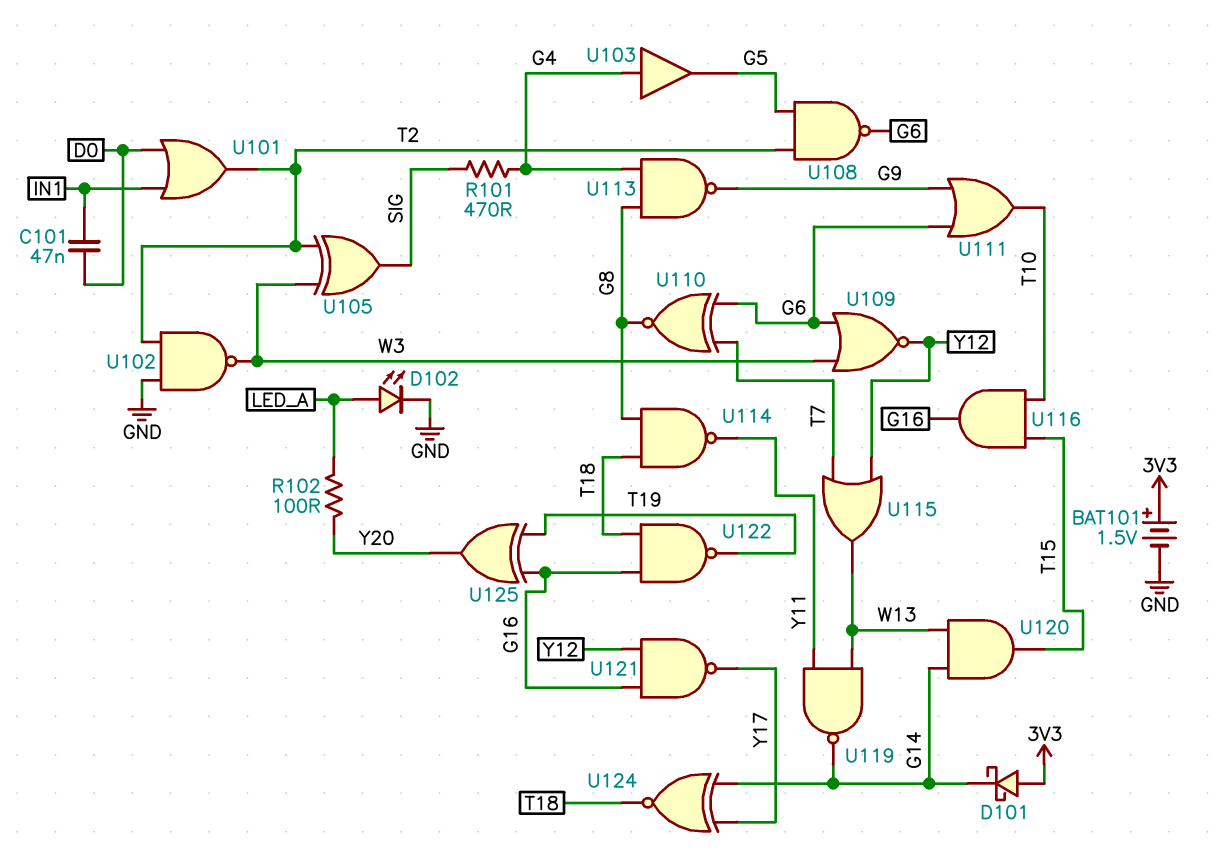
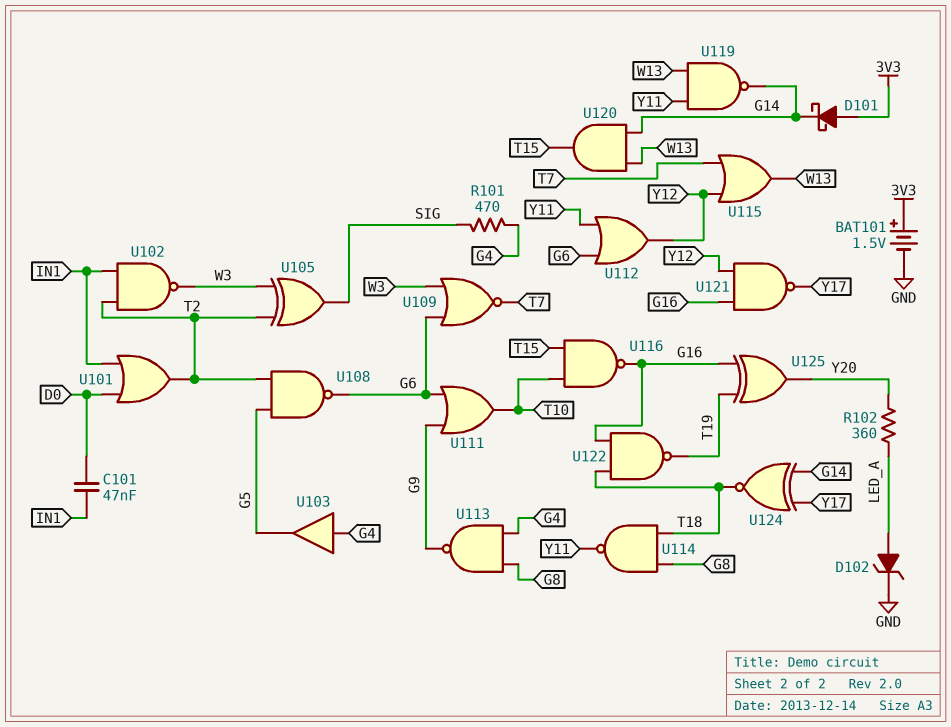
D102: LED (A LED_A, K GND) -> zener (A LED_A, K GND)
R102: 100 (LED_A, Y20) -> 360 (LED_A, Y20)
U102: NAND (in GND, in T2, out W3) -> NAND (in IN1, in T2, out W3)
U109: NOR (in G6, in W3, out Y12) -> NOR (in G6, in W3, out T7)
U110: XNOR (in G6, in T7, out G8) -> none
U112: none -> OR (in G6, in Y11, out Y12)
U116: AND (in T10, in T15, out G16) -> NAND (in T10, in T15, out G16)

